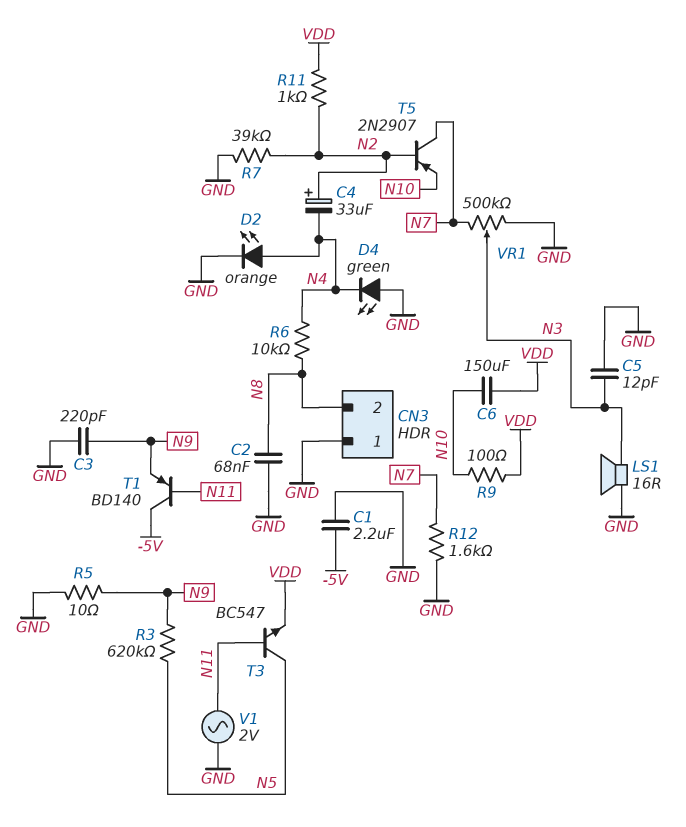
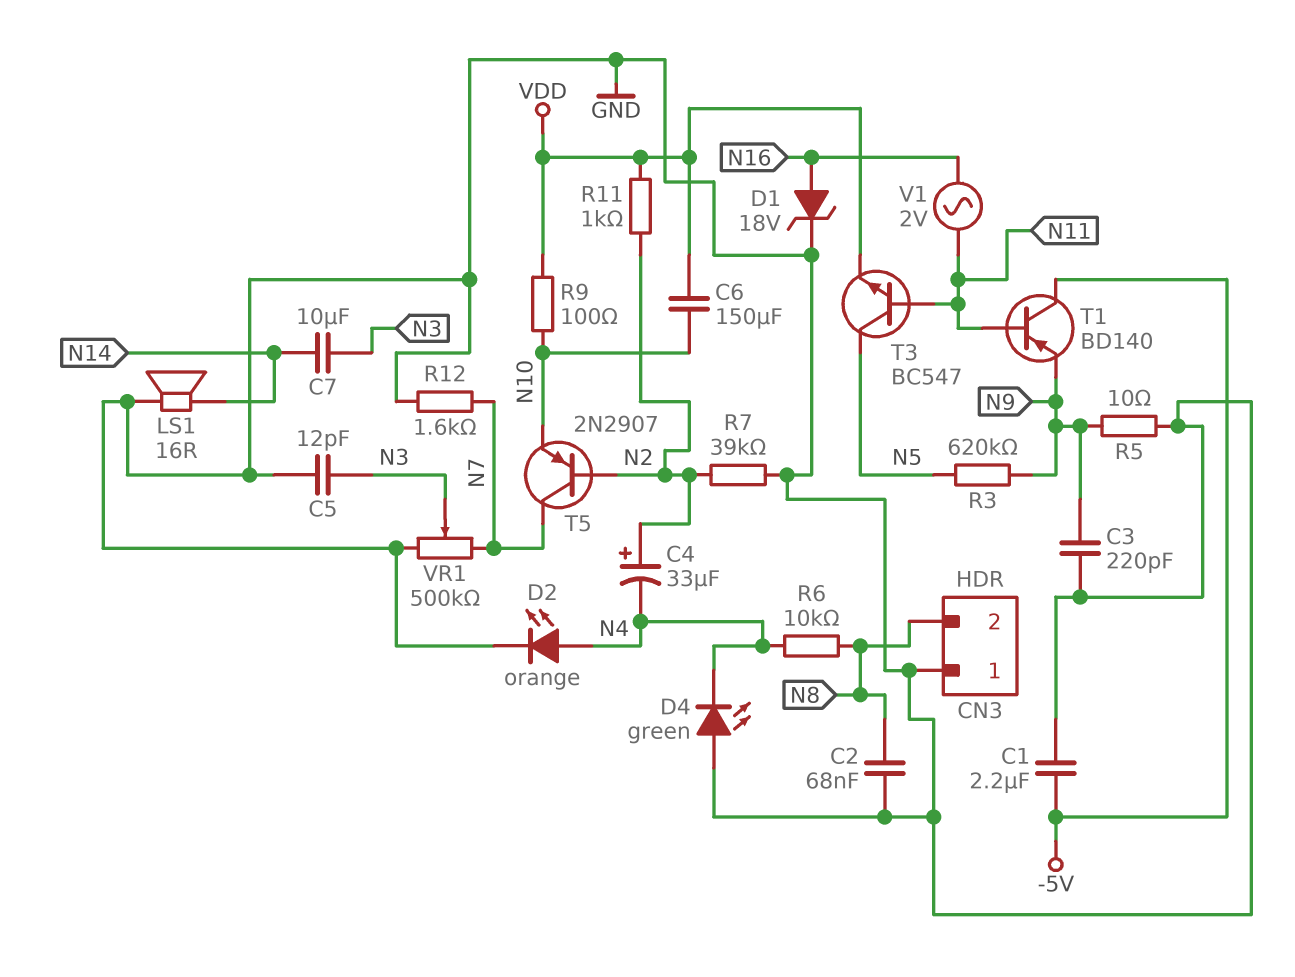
C7: none -> 10uF (N3, N14)
D1: none -> zener 18V (A N16, K GND)
LS1: speaker 16R (GND, N3) -> speaker 16R (GND, N14)
V1: AC 2V (GND, N11) -> AC 2V (N11, N16)

